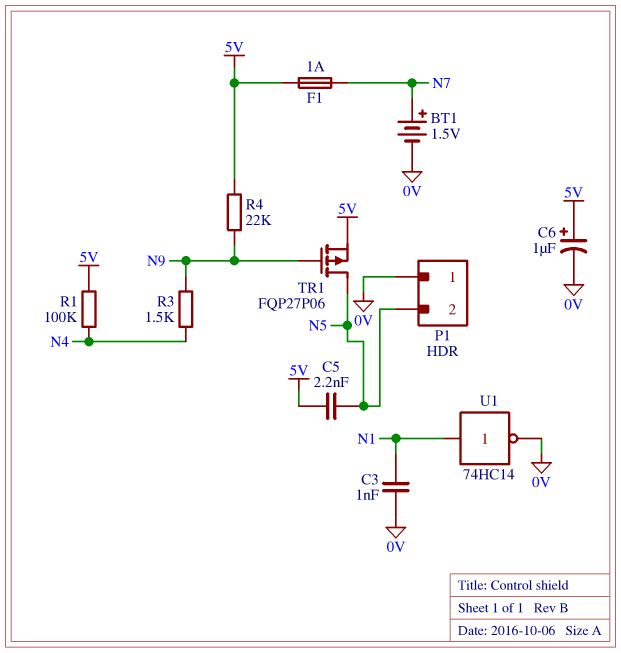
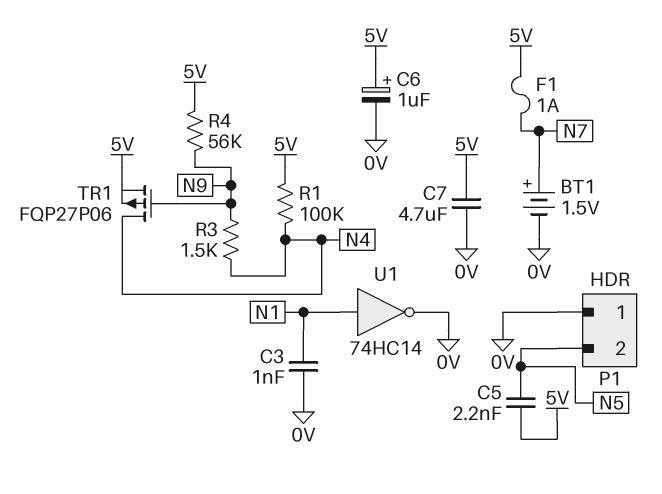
C7: none -> 4.7uF (0V, 5V)
R4: 22k (5V, N9) -> 56k (5V, N9)
TR1: PMOS FQP27P06 (G N9, D N5, S 5V) -> PMOS FQP27P06 (G N9, D N4, S 5V)

